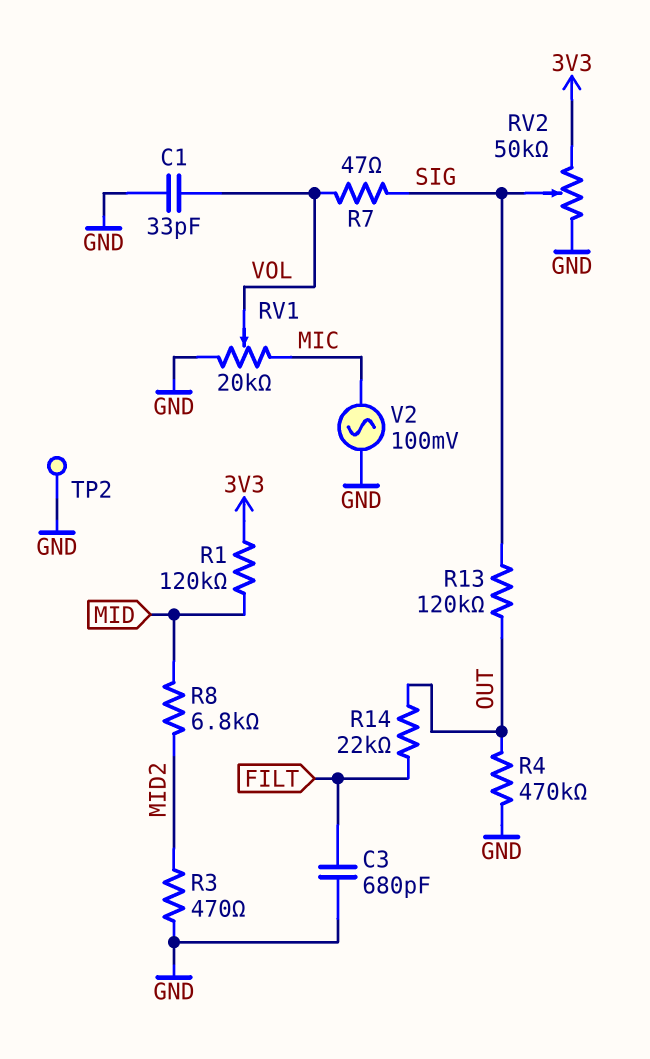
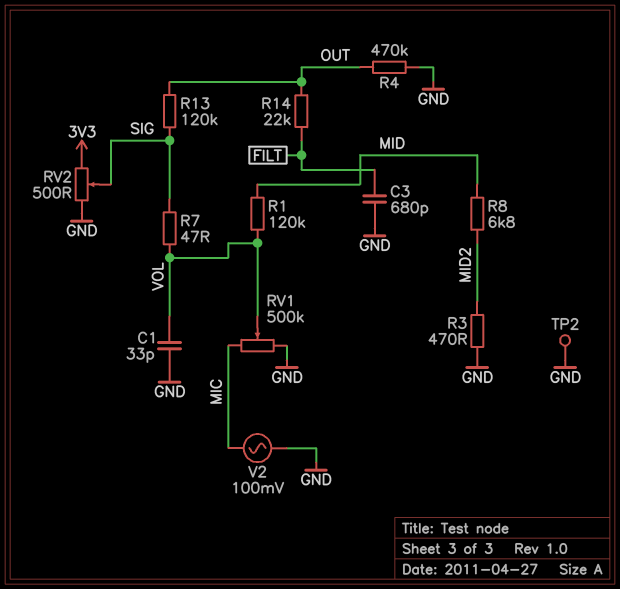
R1: 120k (3V3, MID) -> 120k (MID, VOL)
RV1: 20k (GND, MIC, wiper VOL) -> 500k (GND, MIC, wiper VOL)
RV2: 50k (3V3, GND, wiper SIG) -> 500 (3V3, GND, wiper SIG)

